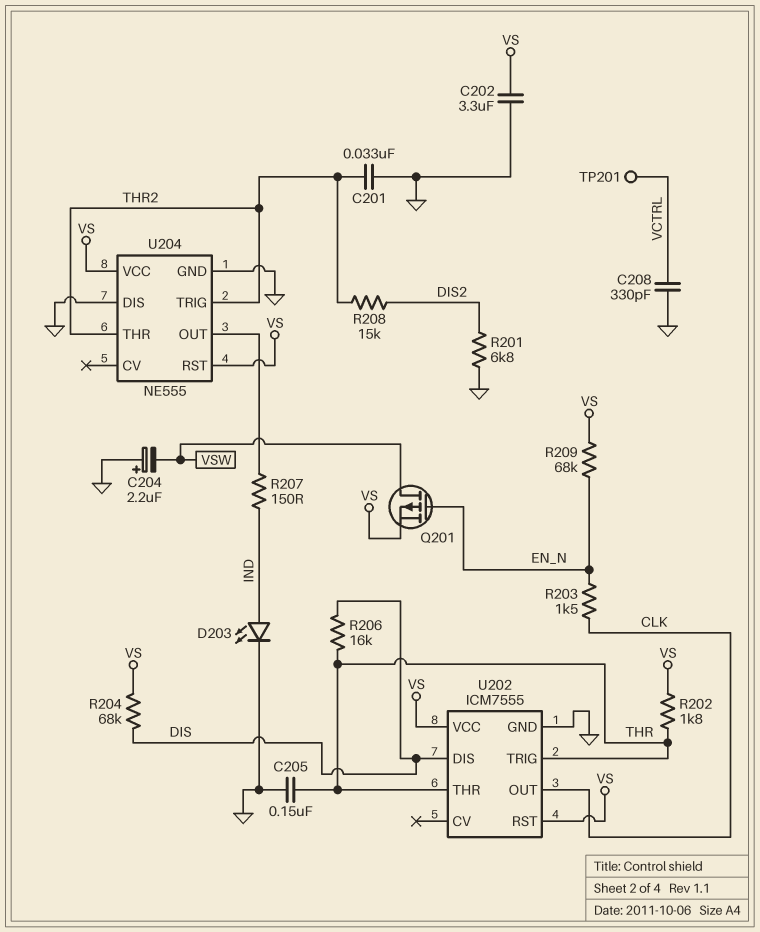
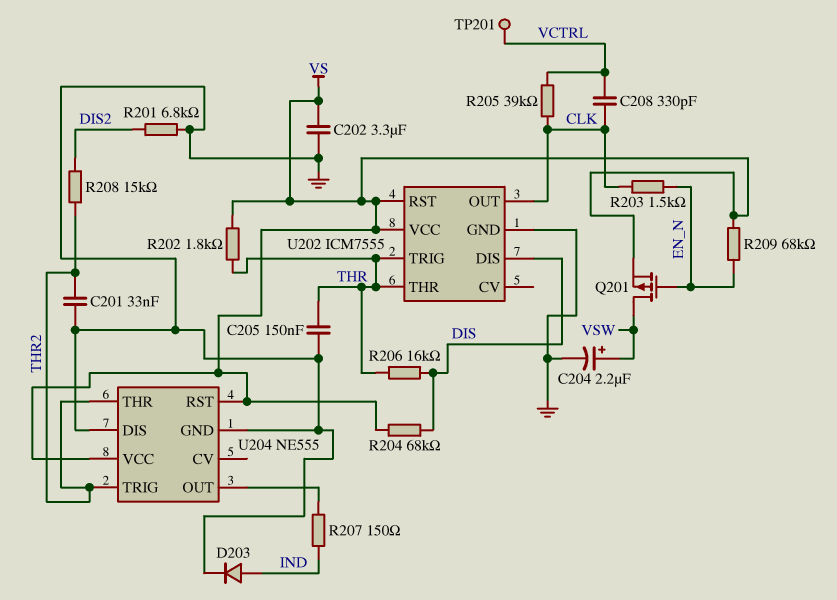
C204: 2.2uF (plus GND, minus VSW) -> 2.2uF (plus VSW, minus GND)
C208: 330pF (GND, VCTRL) -> 330pF (CLK, VCTRL)
D203: LED (A IND, K GND) -> diode (A IND, K GND)
R205: none -> 39k (CLK, VCTRL)

